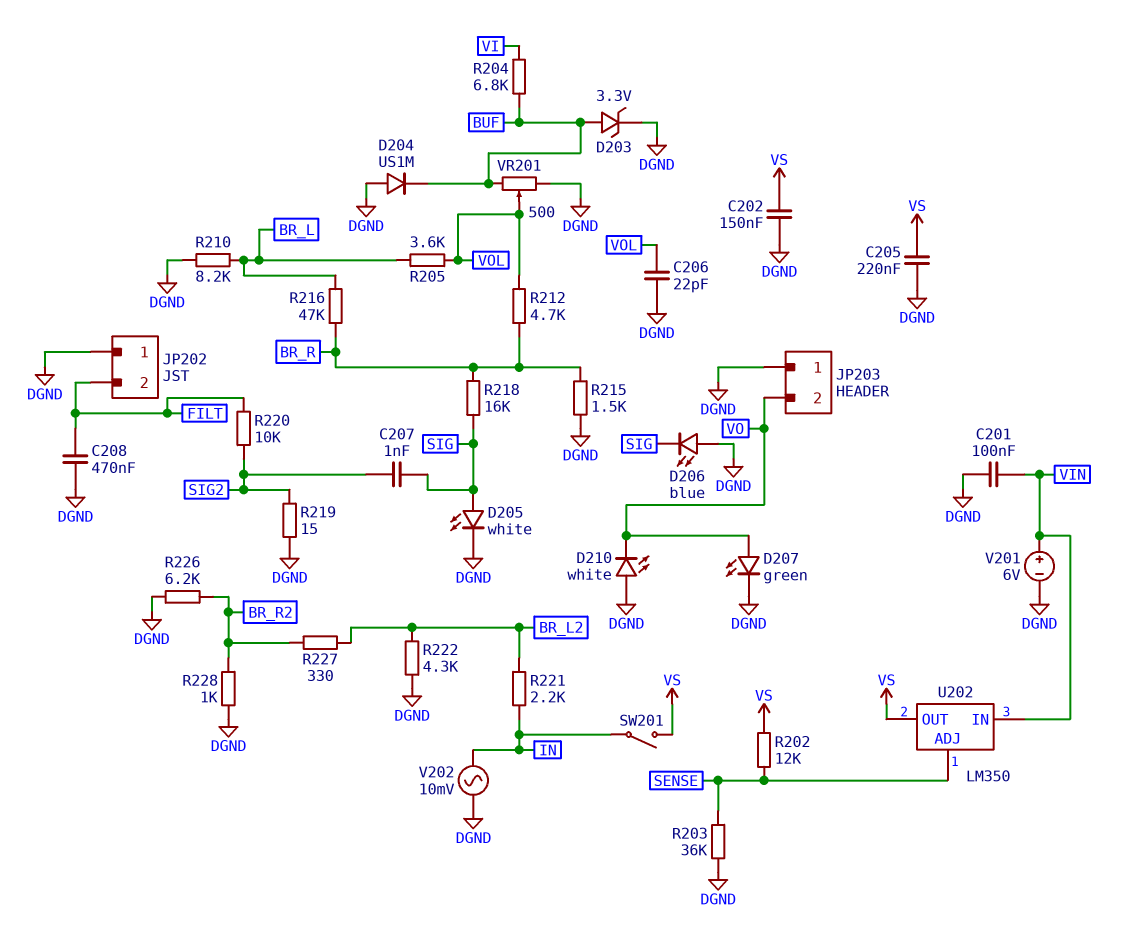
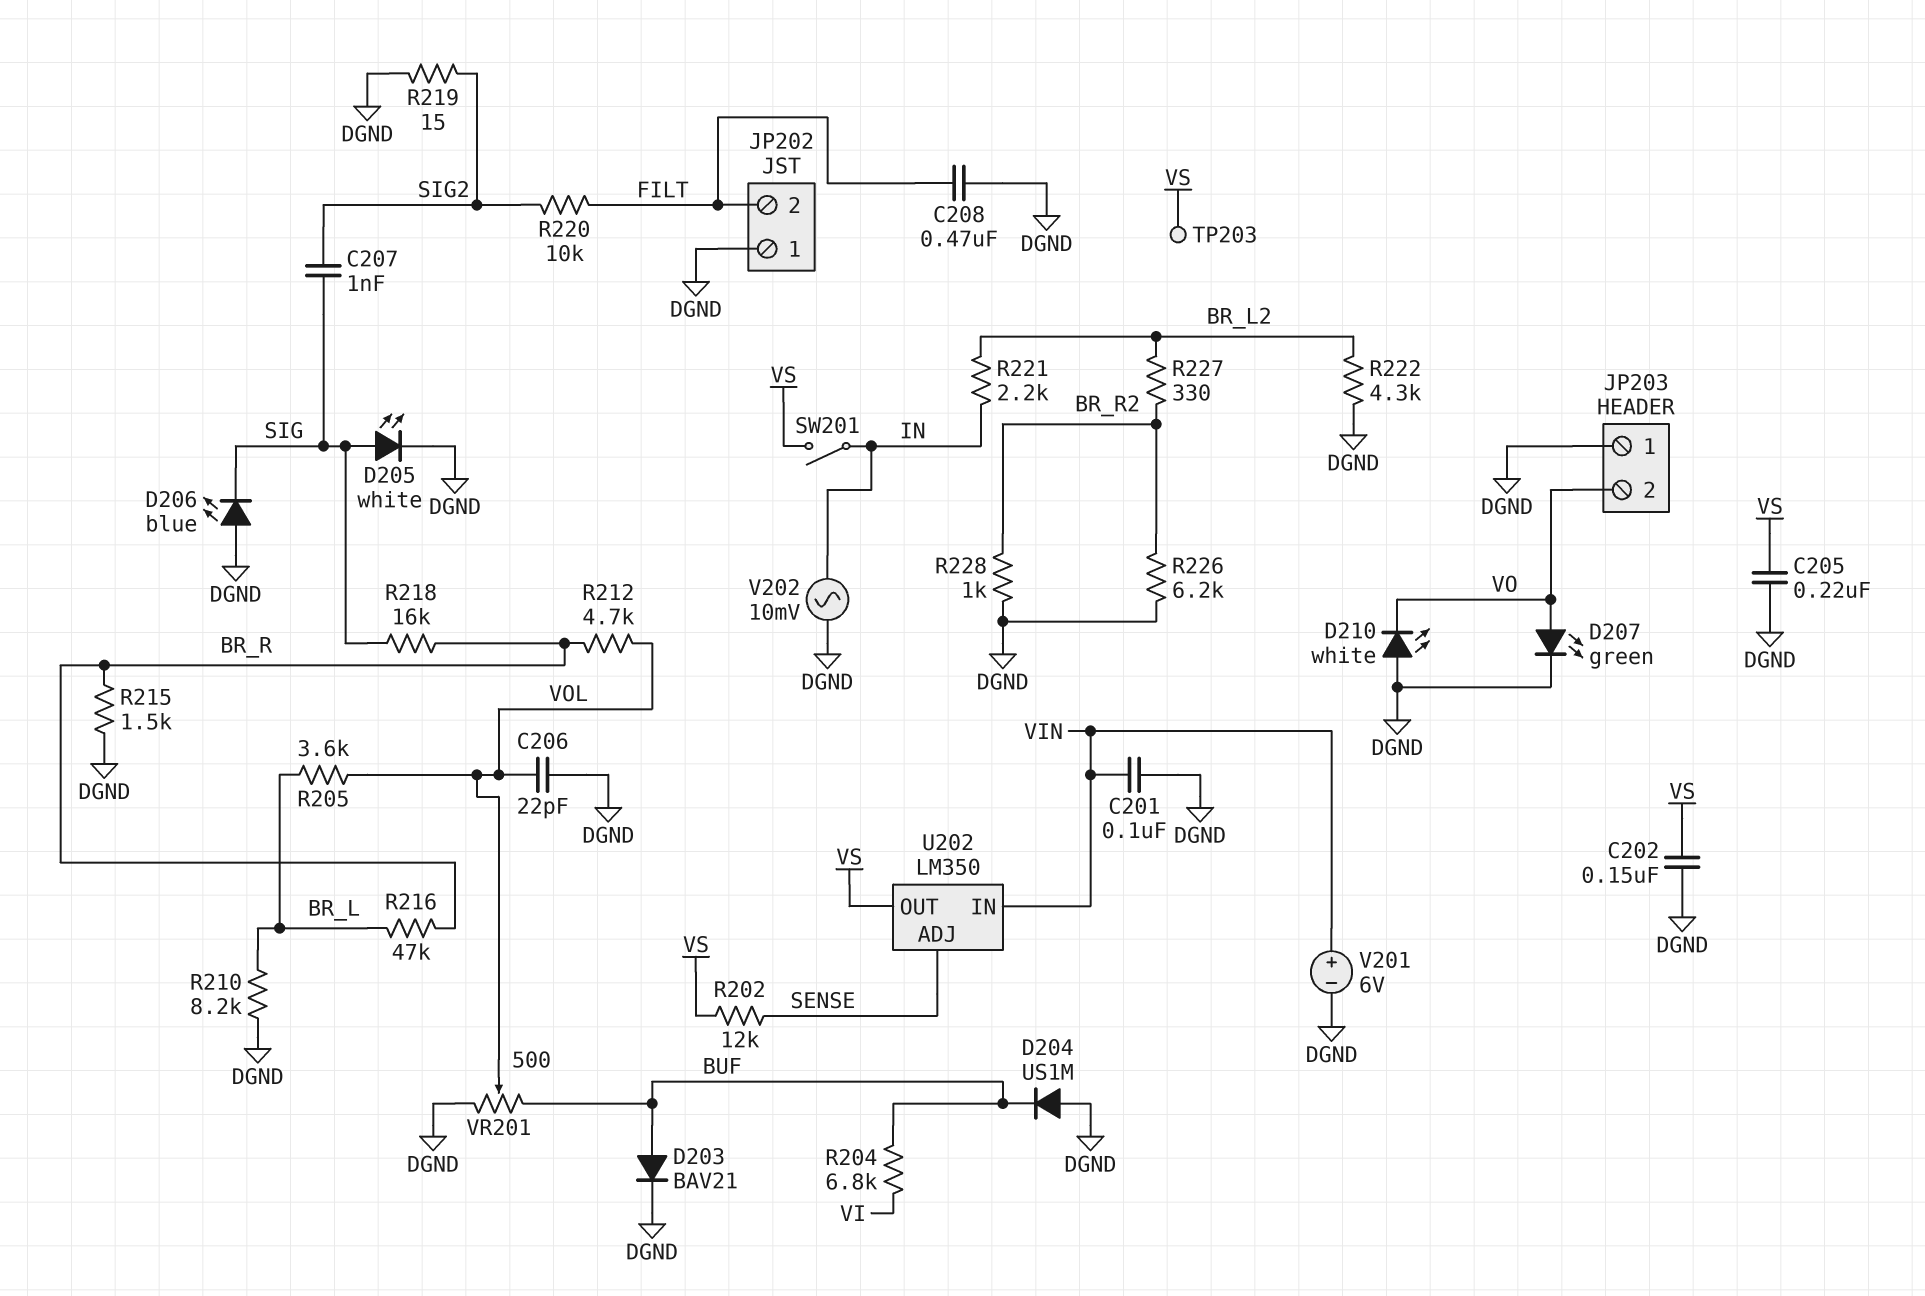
D203: zener 3.3V (A BUF, K DGND) -> diode BAV21 (A BUF, K DGND)
R203: 36k (DGND, SENSE) -> none
TP203: none -> test point (VS)

